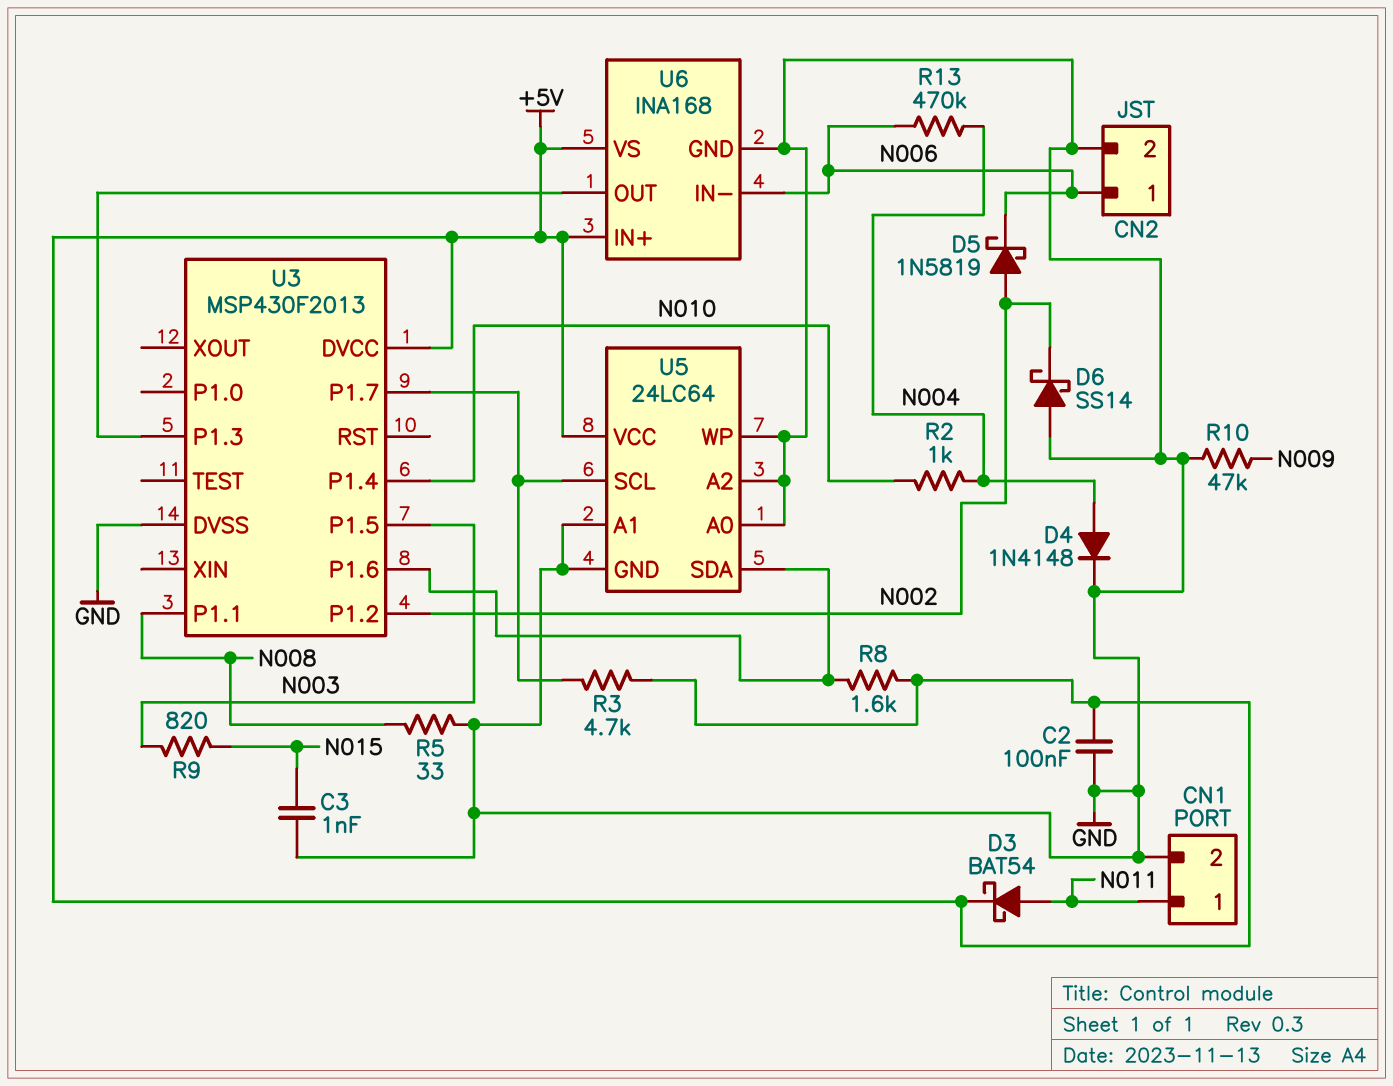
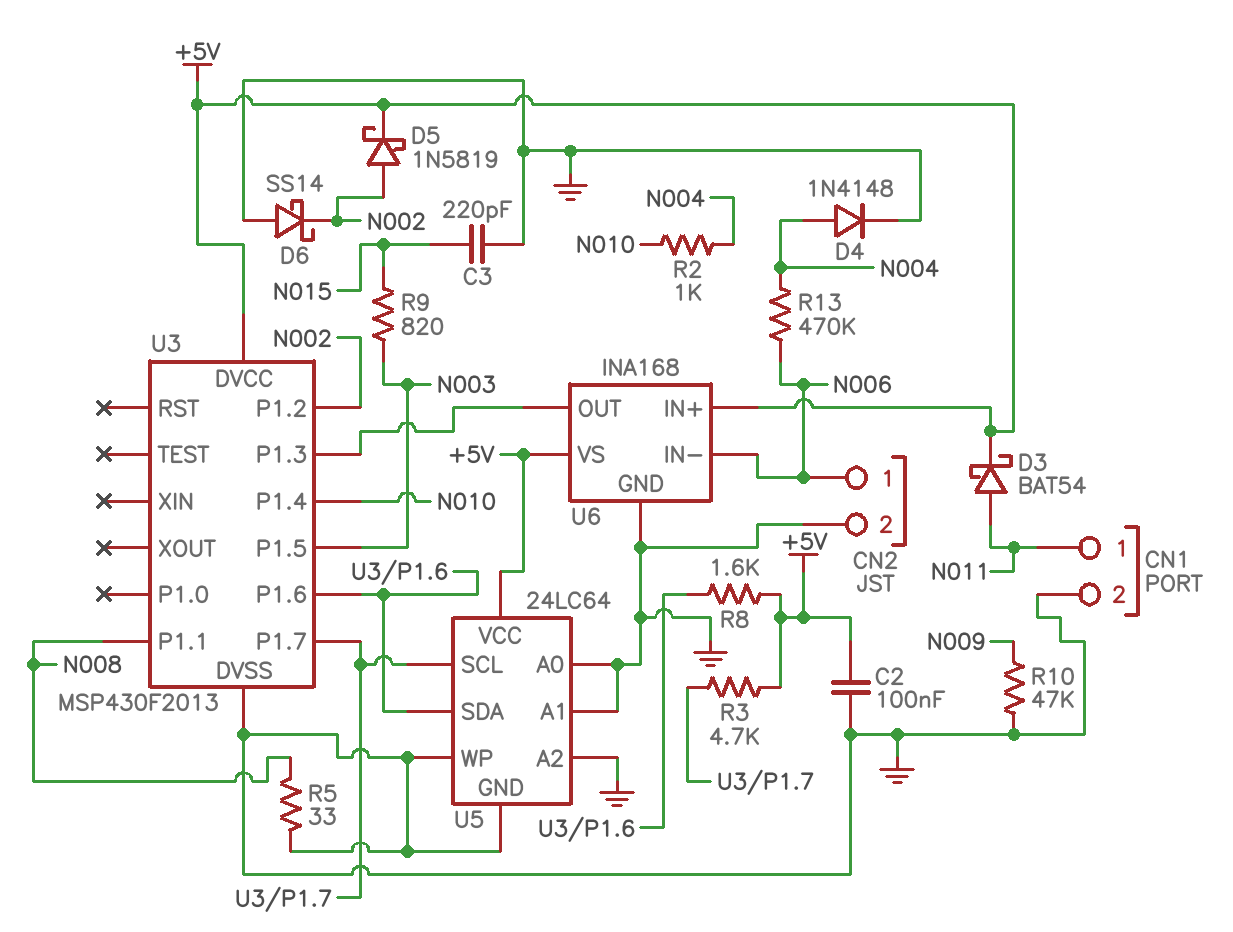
C3: 1nF (GND, N015) -> 220pF (GND, N015)
D5: schottky 1N5819 (A N002, K N006) -> schottky 1N5819 (A N002, K +5V)

